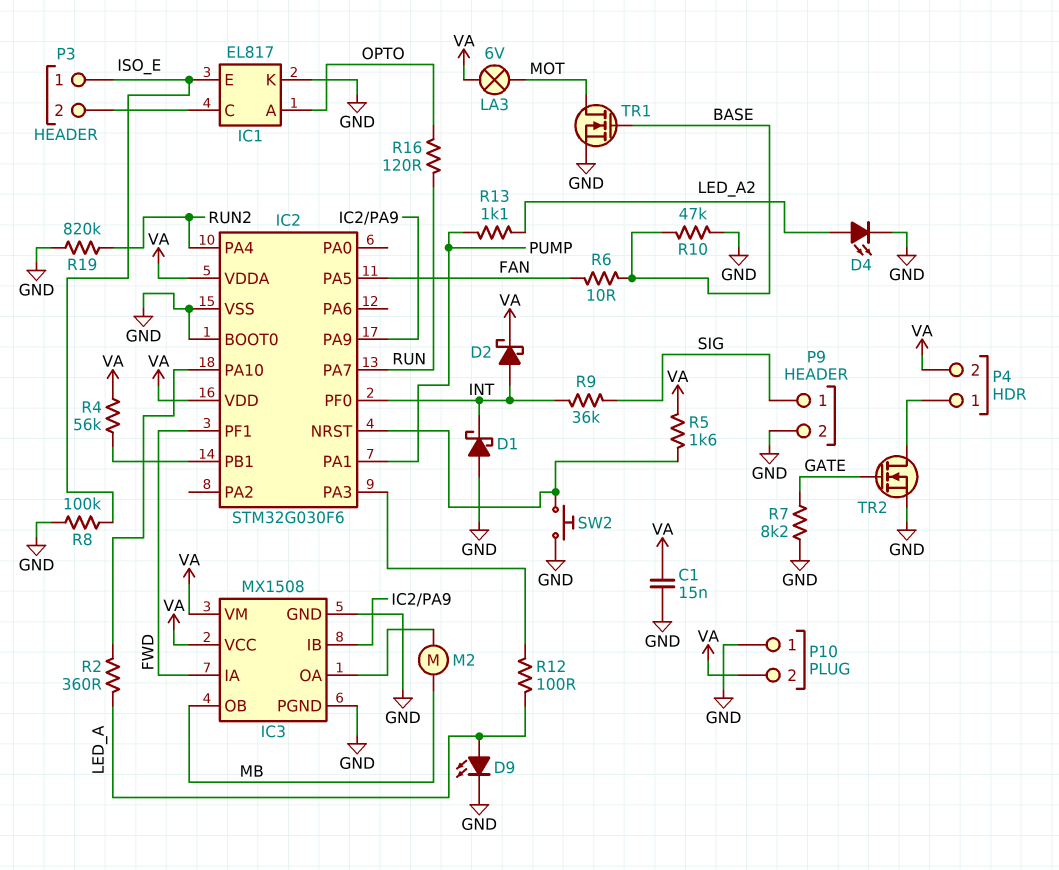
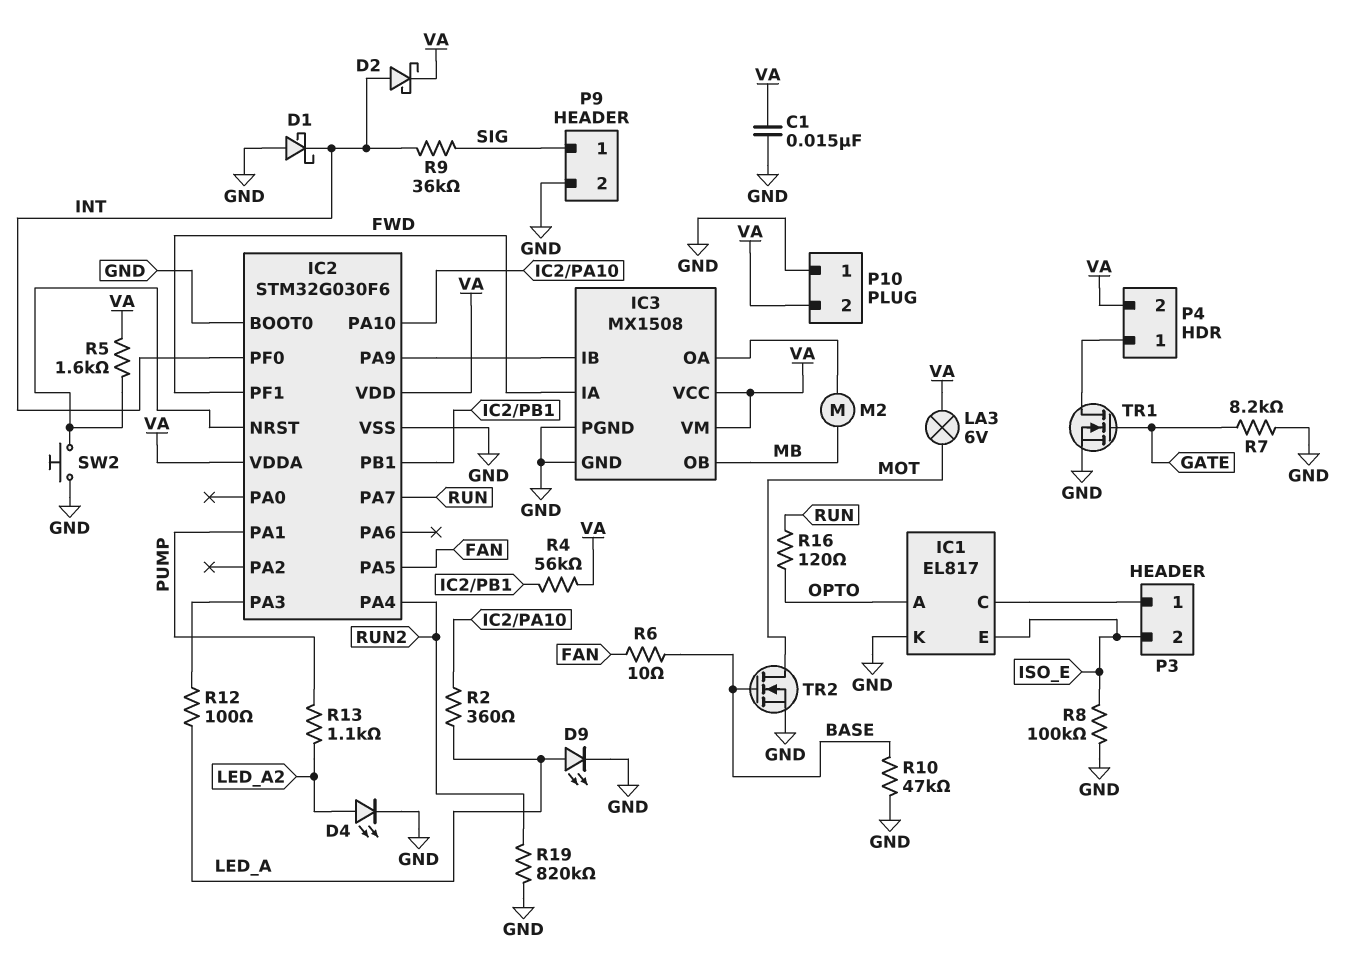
P3 pin 1: ISO_E -> IC1/C
P3 pin 2: IC1/C -> ISO_E
TR1: NMOS (G BASE, D MOT, S GND) -> NMOS (G GATE, D P4/1, S GND)
TR2: NMOS (G GATE, D P4/1, S GND) -> NMOS (G BASE, D MOT, S GND)

